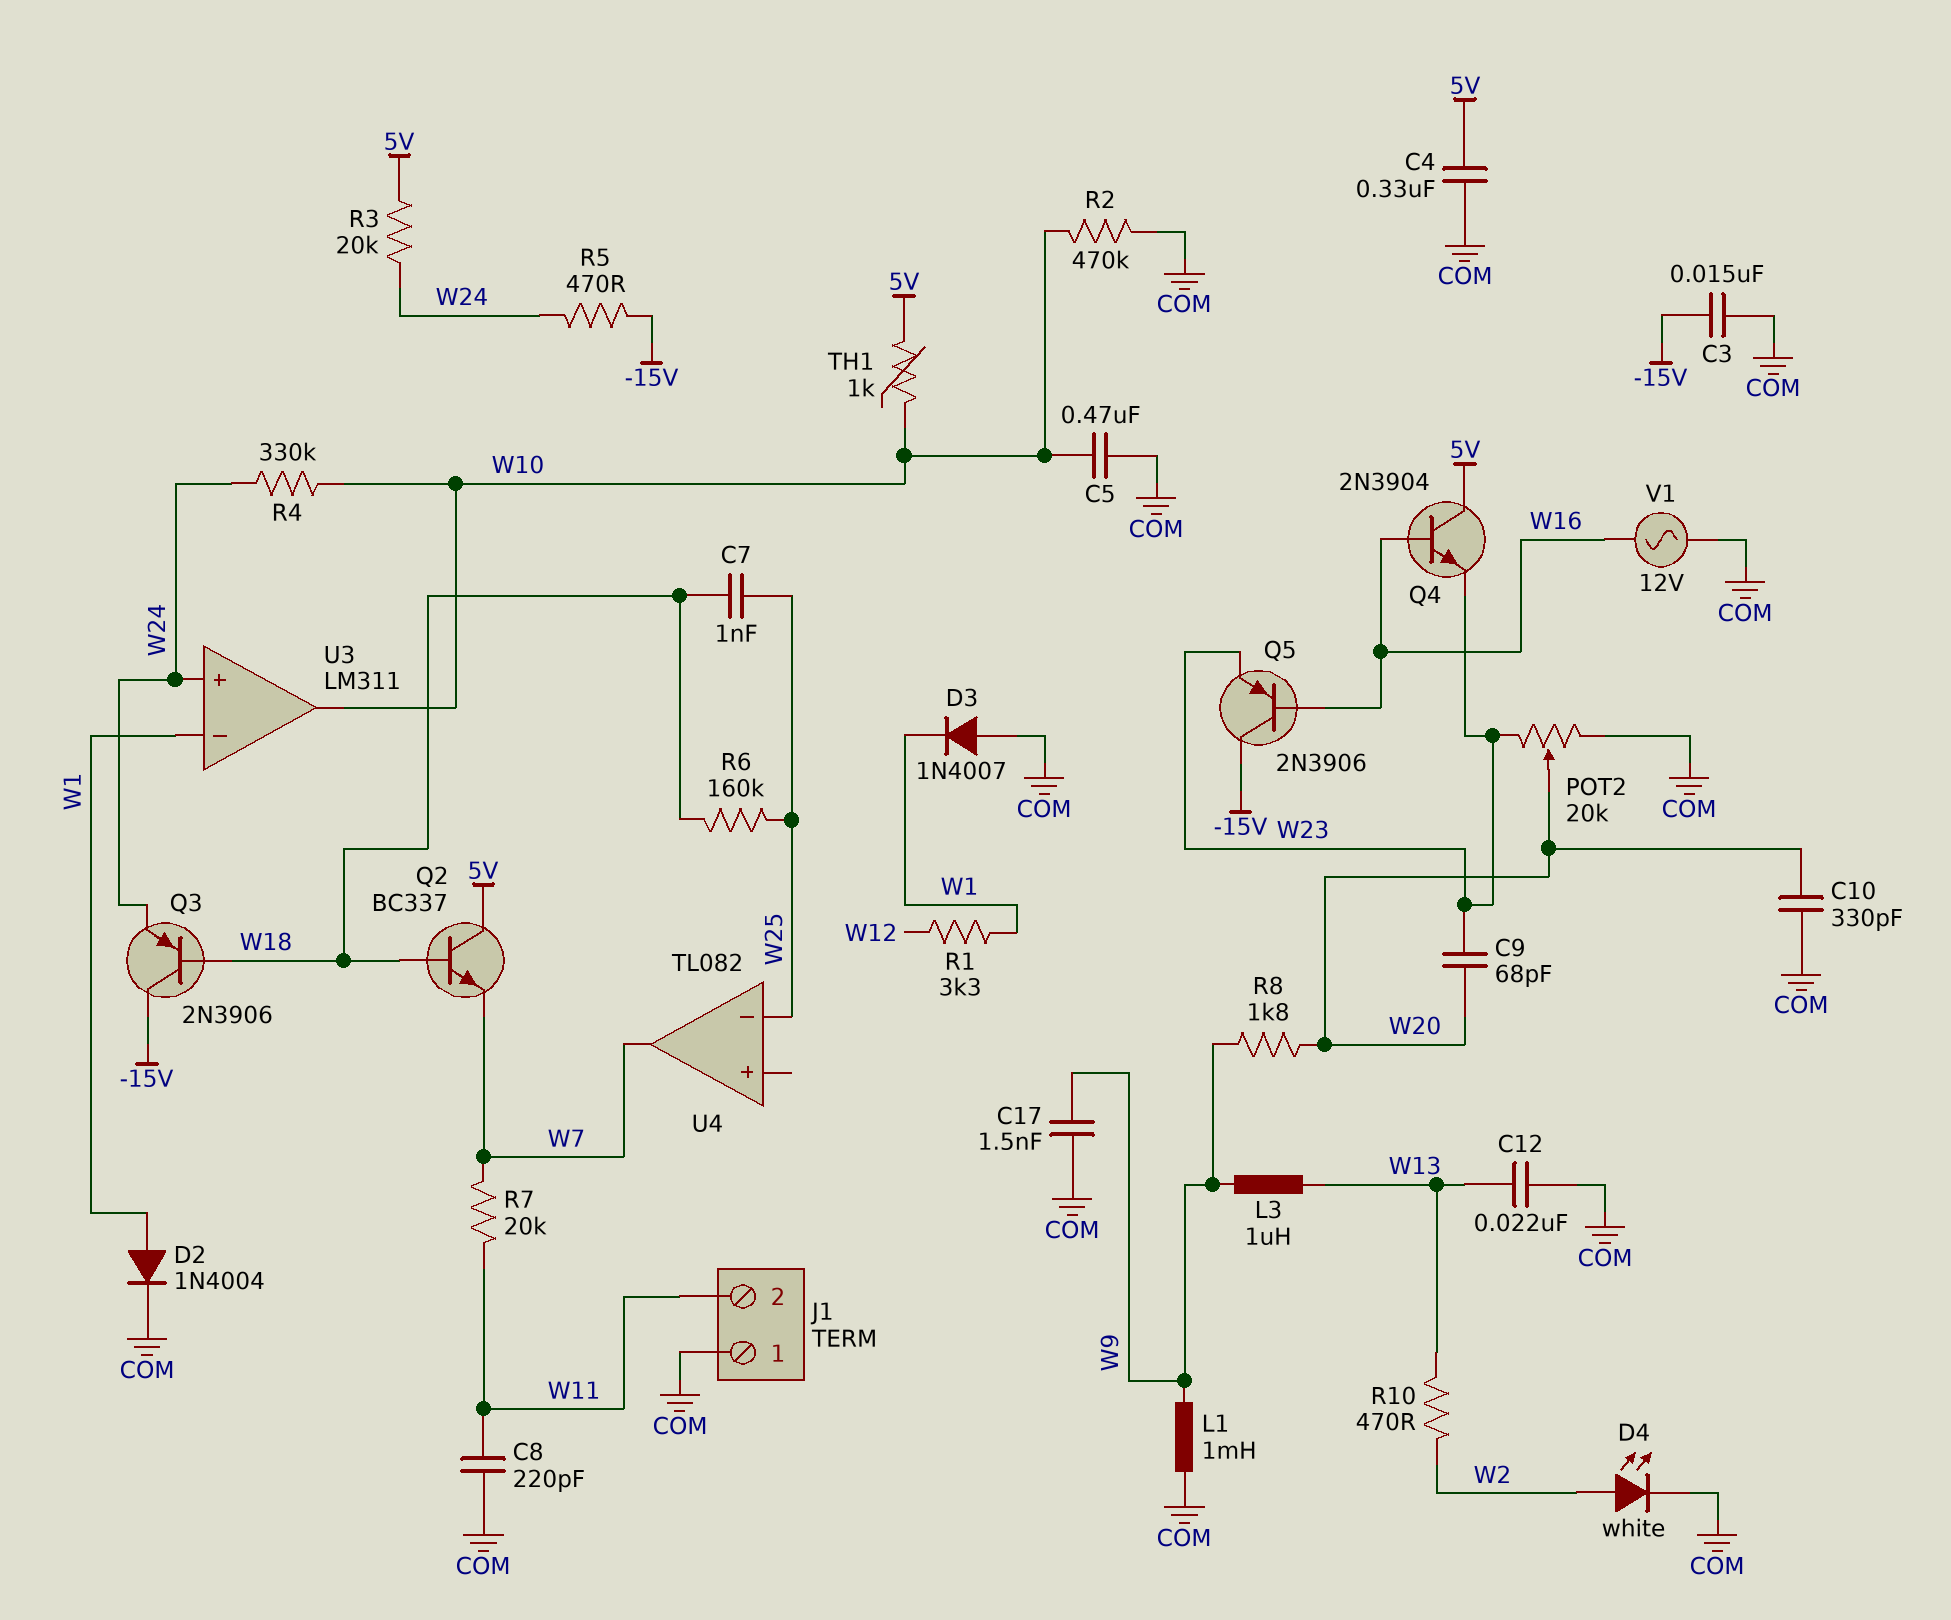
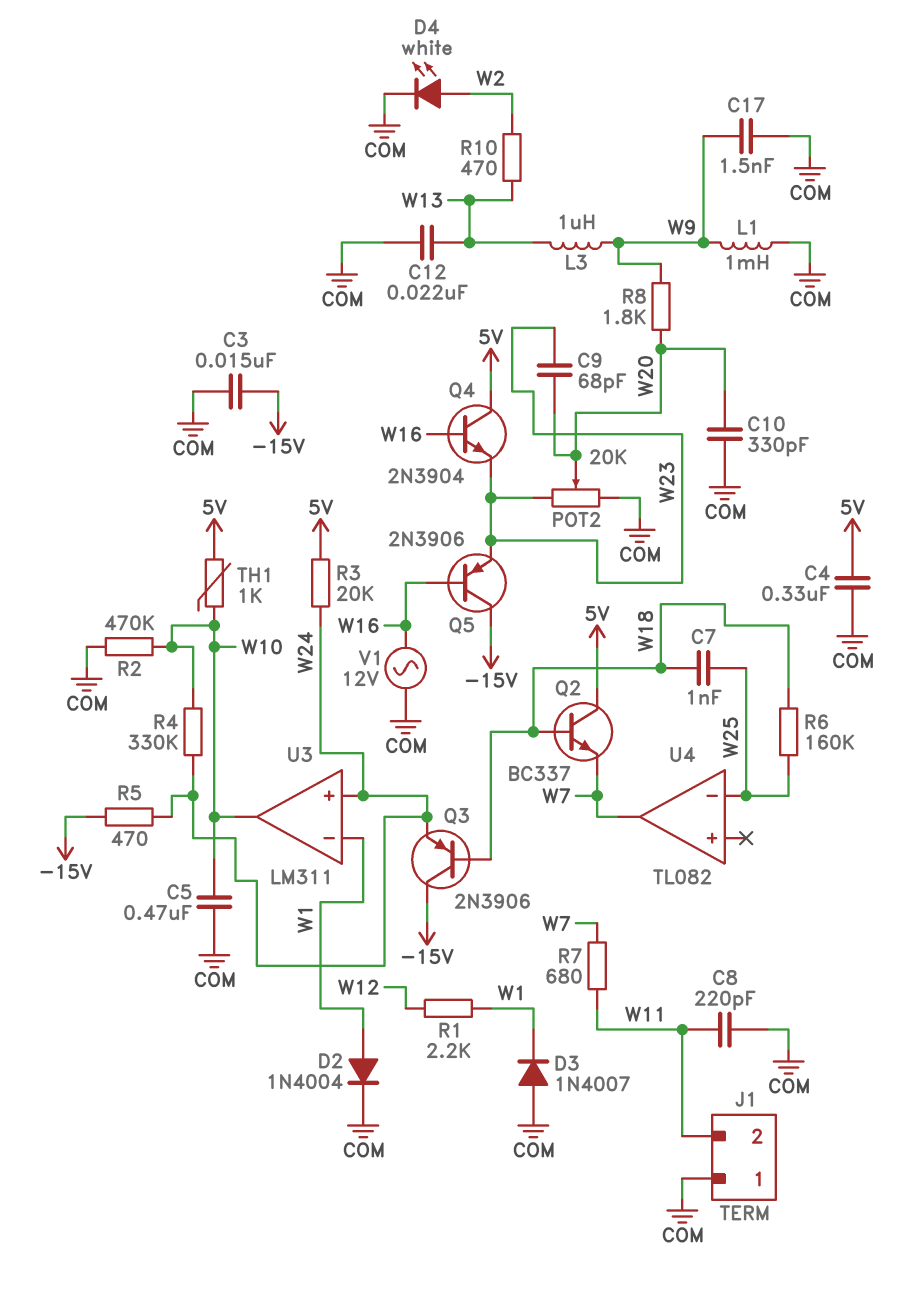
R1: 3.3k (W1, W12) -> 2.2k (W1, W12)
R7: 20k (W7, W11) -> 680 (W7, W11)

